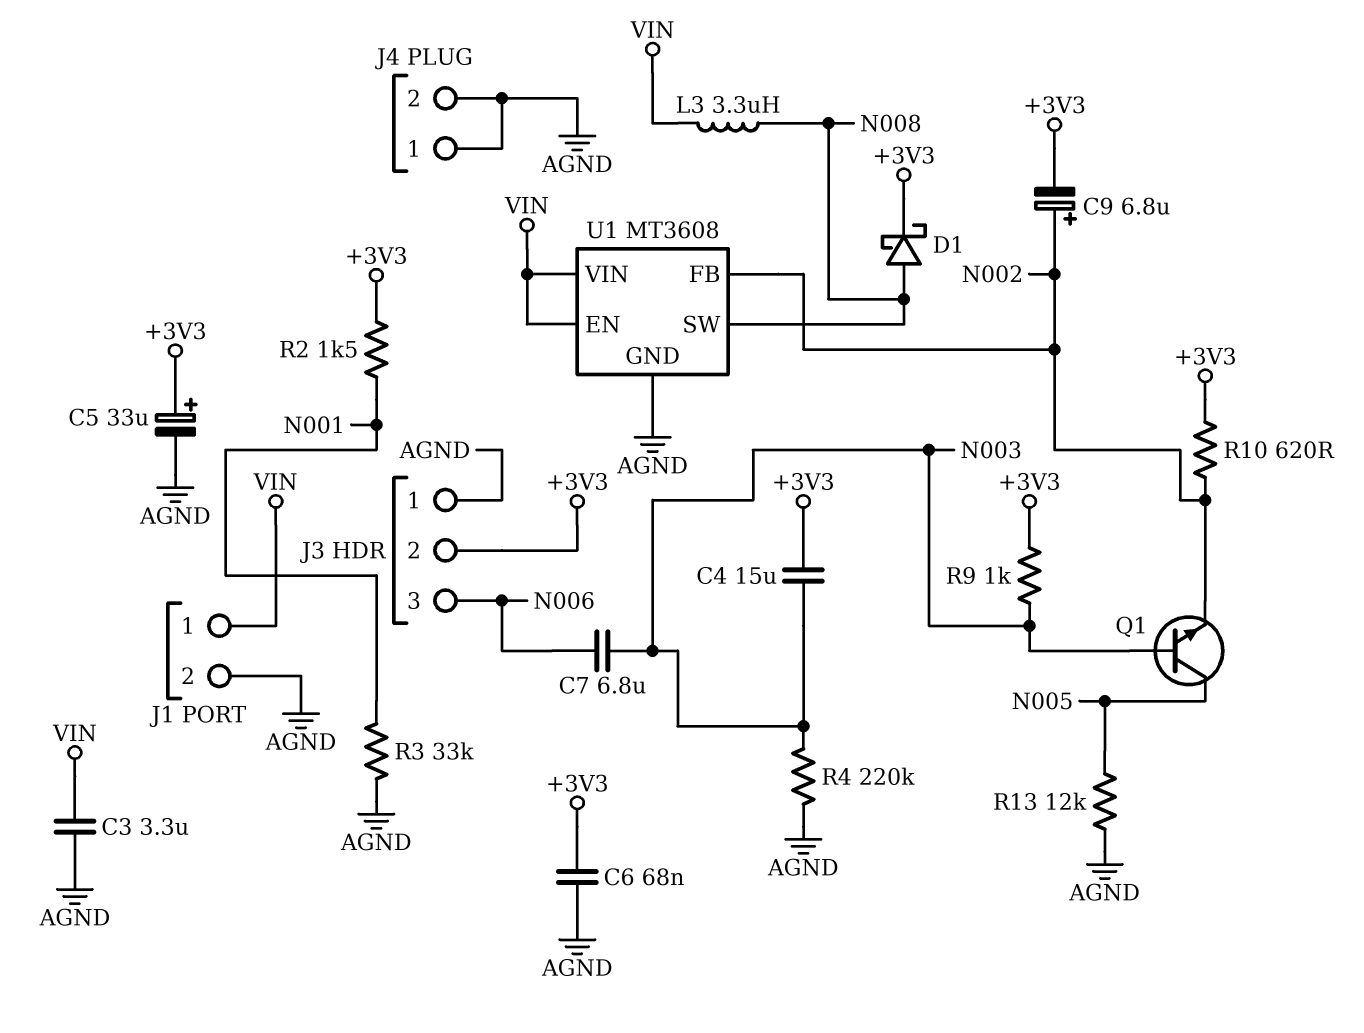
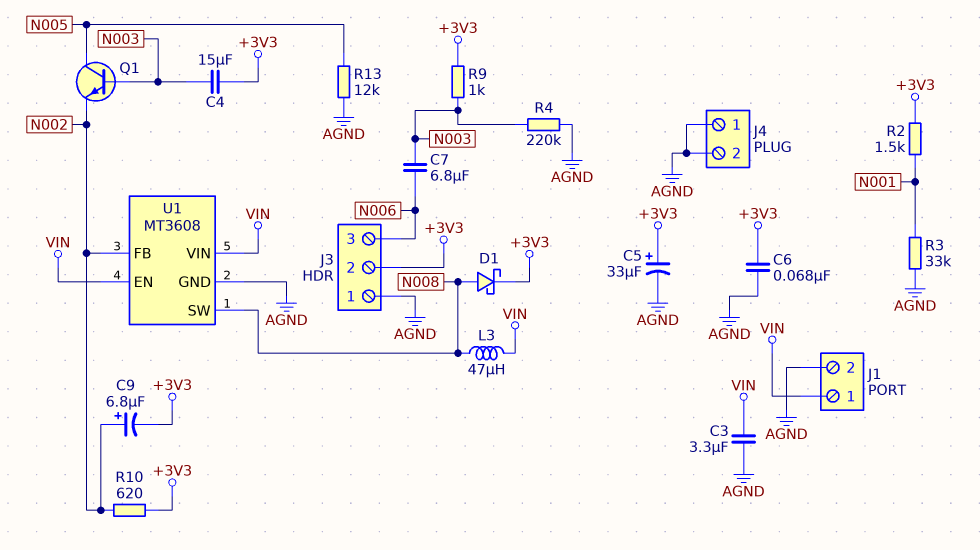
L3: 3.3uH (N008, VIN) -> 47uH (N008, VIN)

